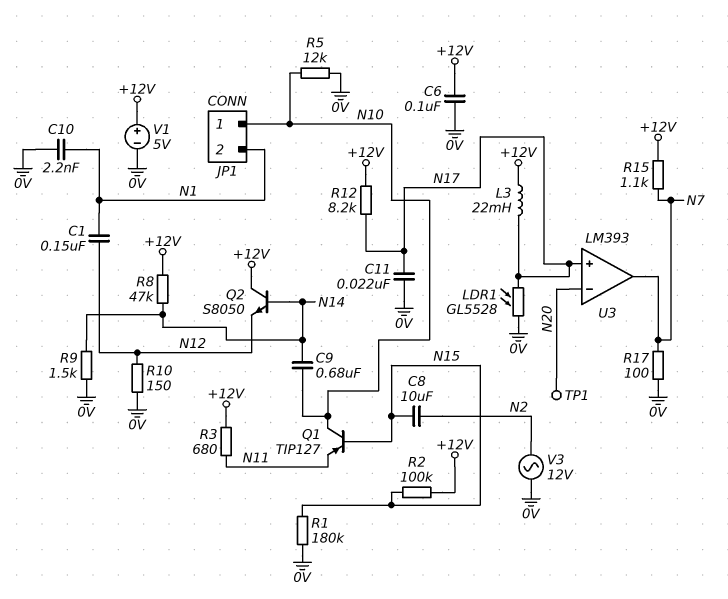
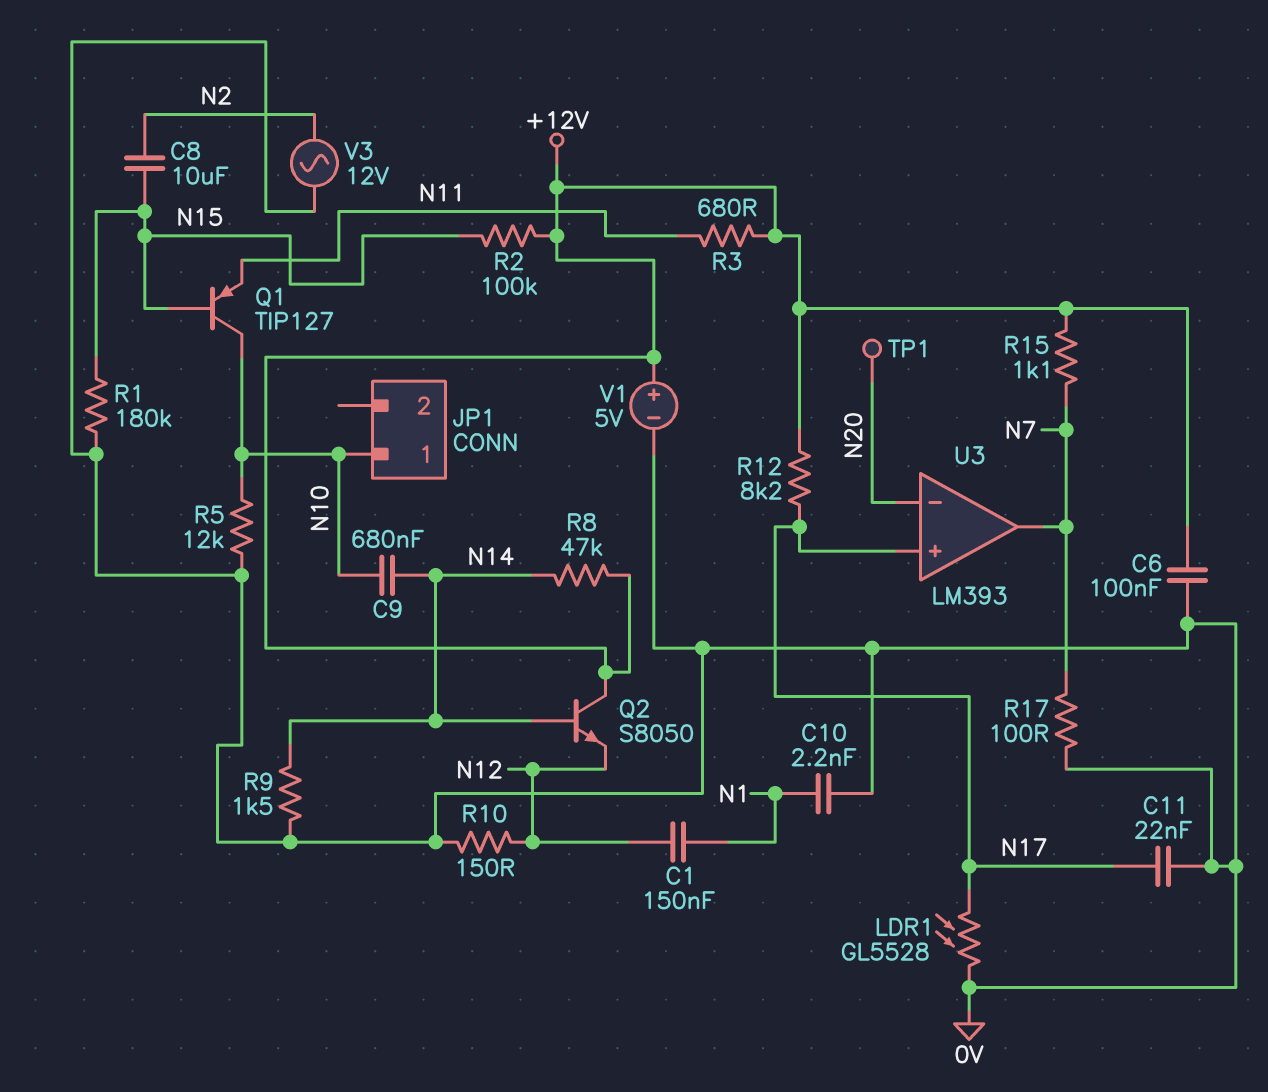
JP1 pin 2: N1 -> none
L3: 22mH (+12V, N17) -> none

